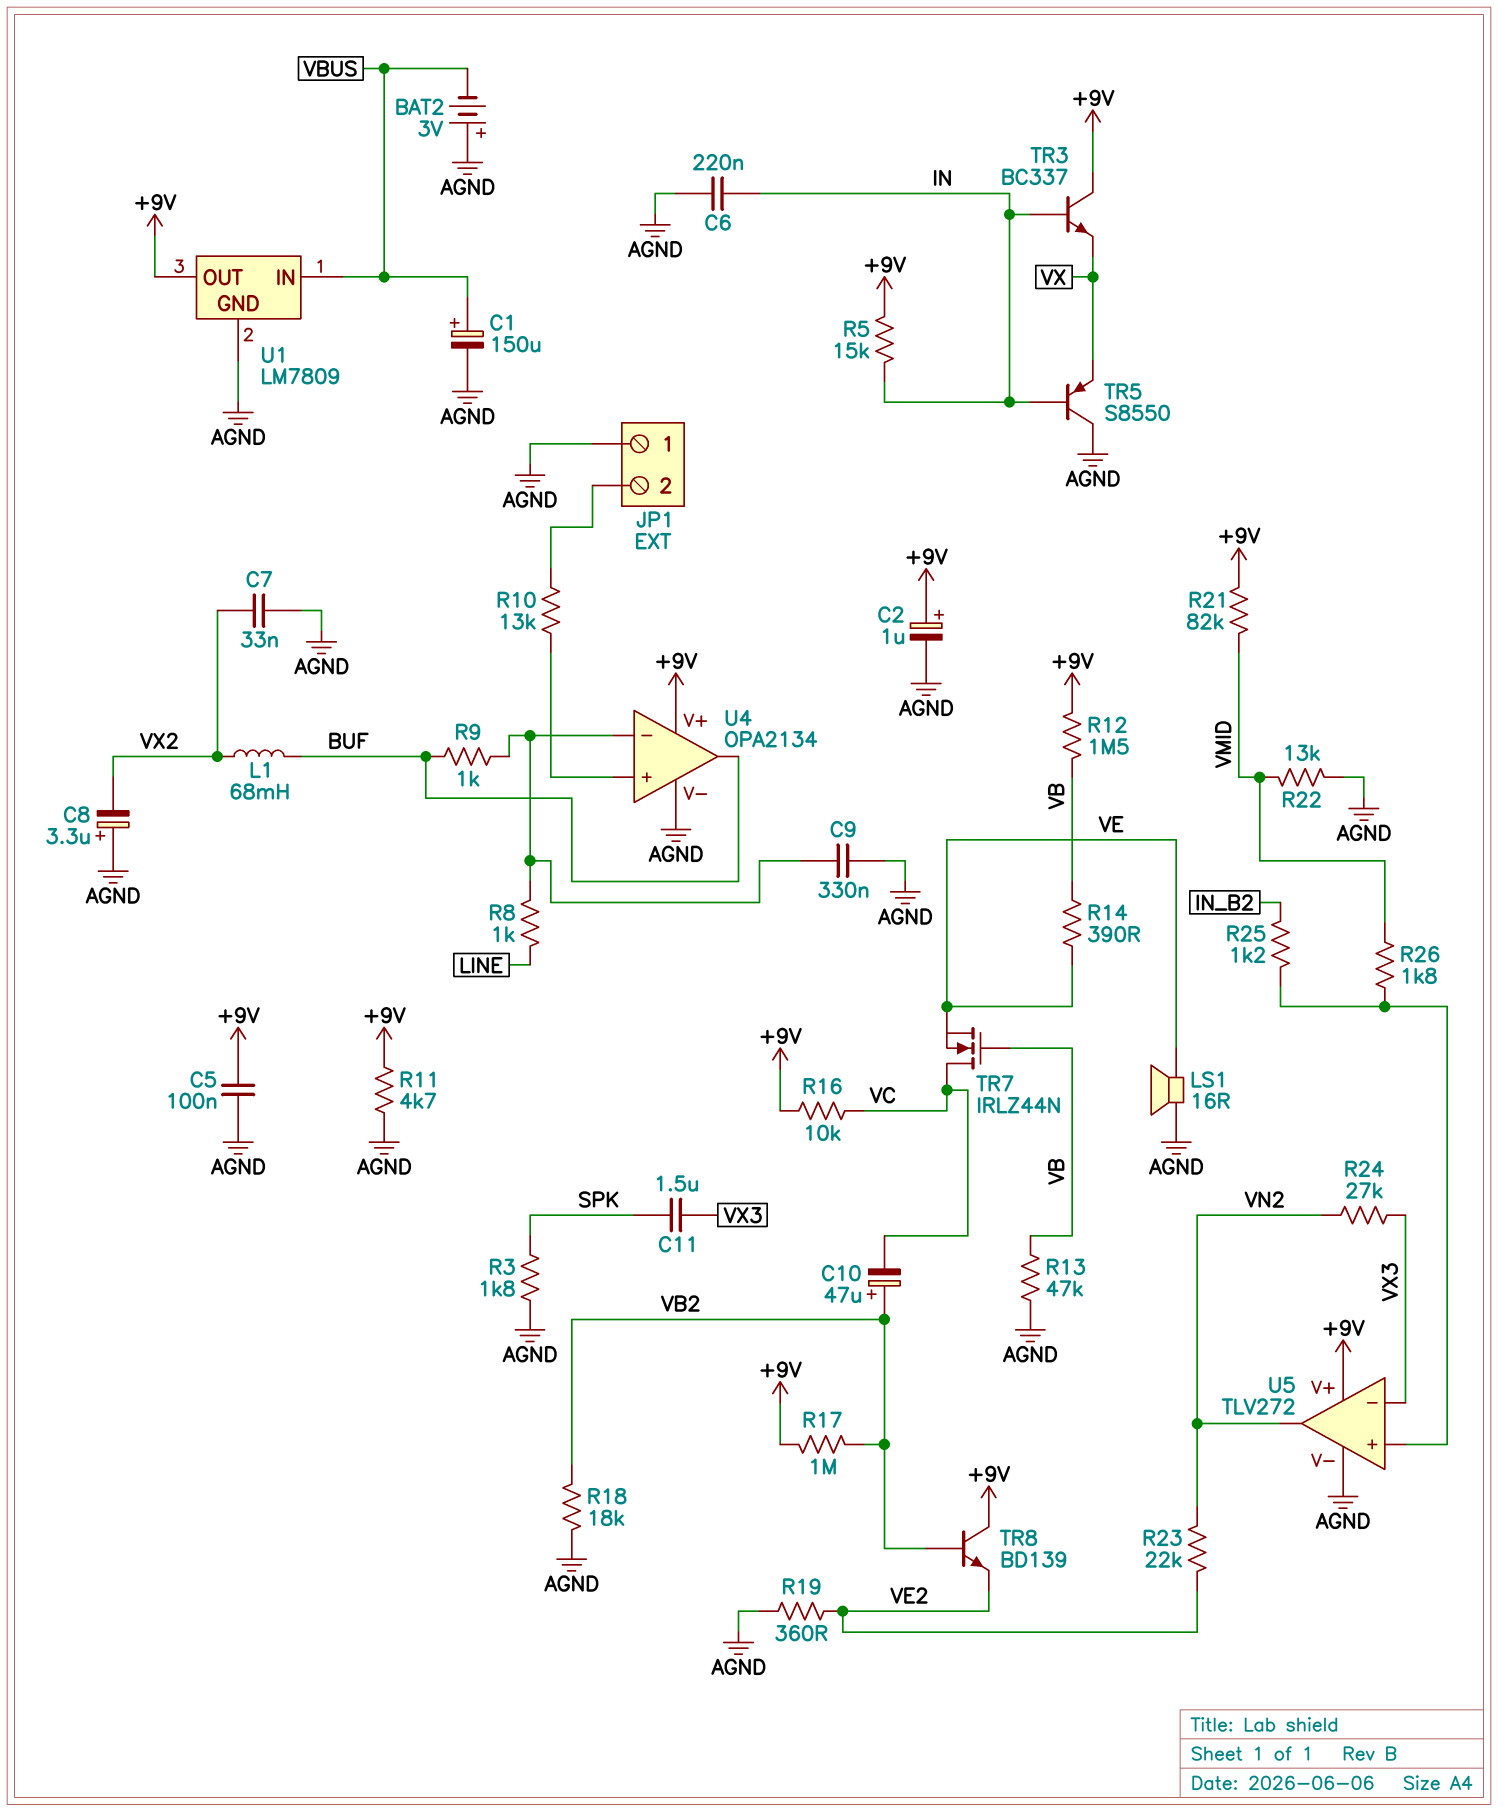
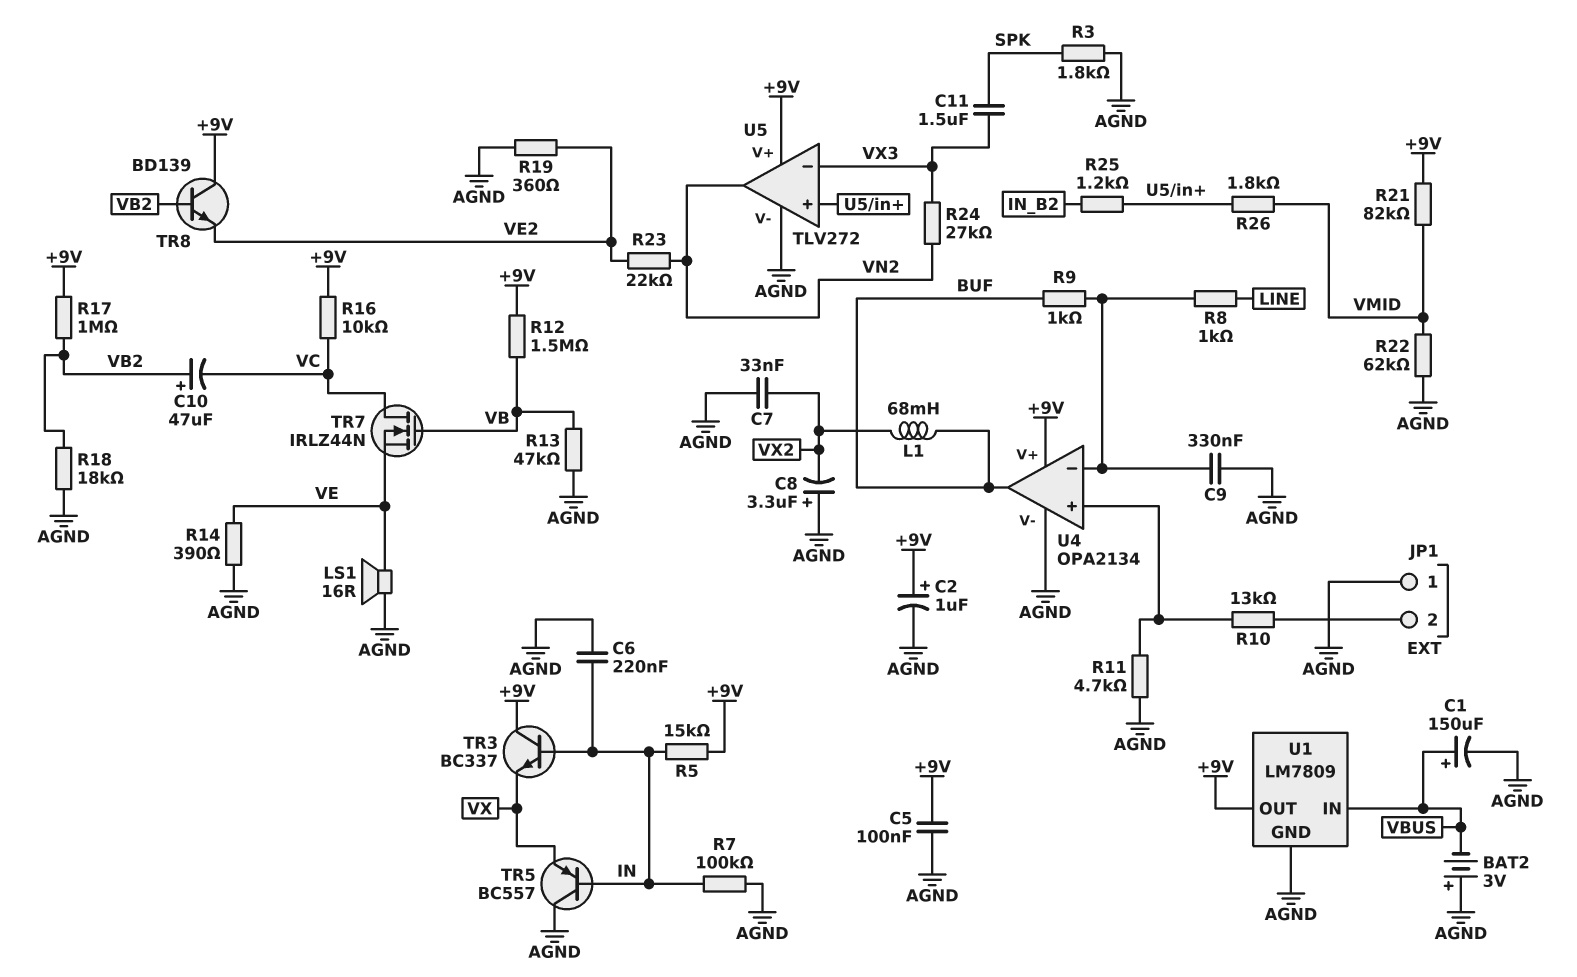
R7: none -> 100k (AGND, IN)
R11: 4.7k (+9V, AGND) -> 4.7k (AGND, U4/in+)
R14: 390 (VB, VE) -> 390 (AGND, VE)
R22: 13k (AGND, VMID) -> 62k (AGND, VMID)
TR5: PNP S8550 (B IN, C AGND, E VX) -> PNP BC557 (B IN, C AGND, E VX)

